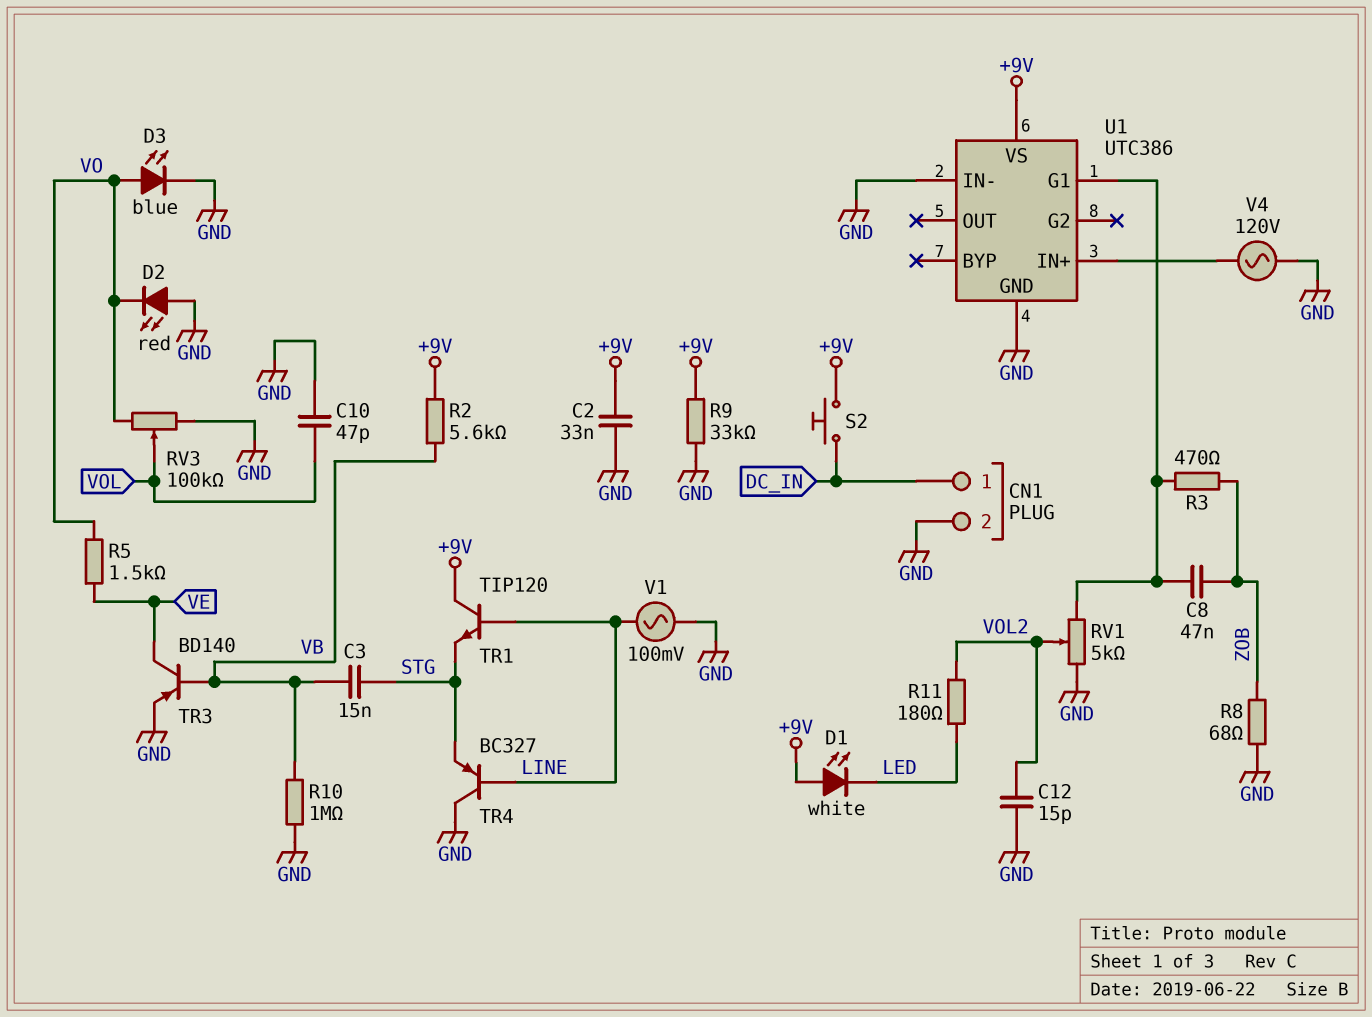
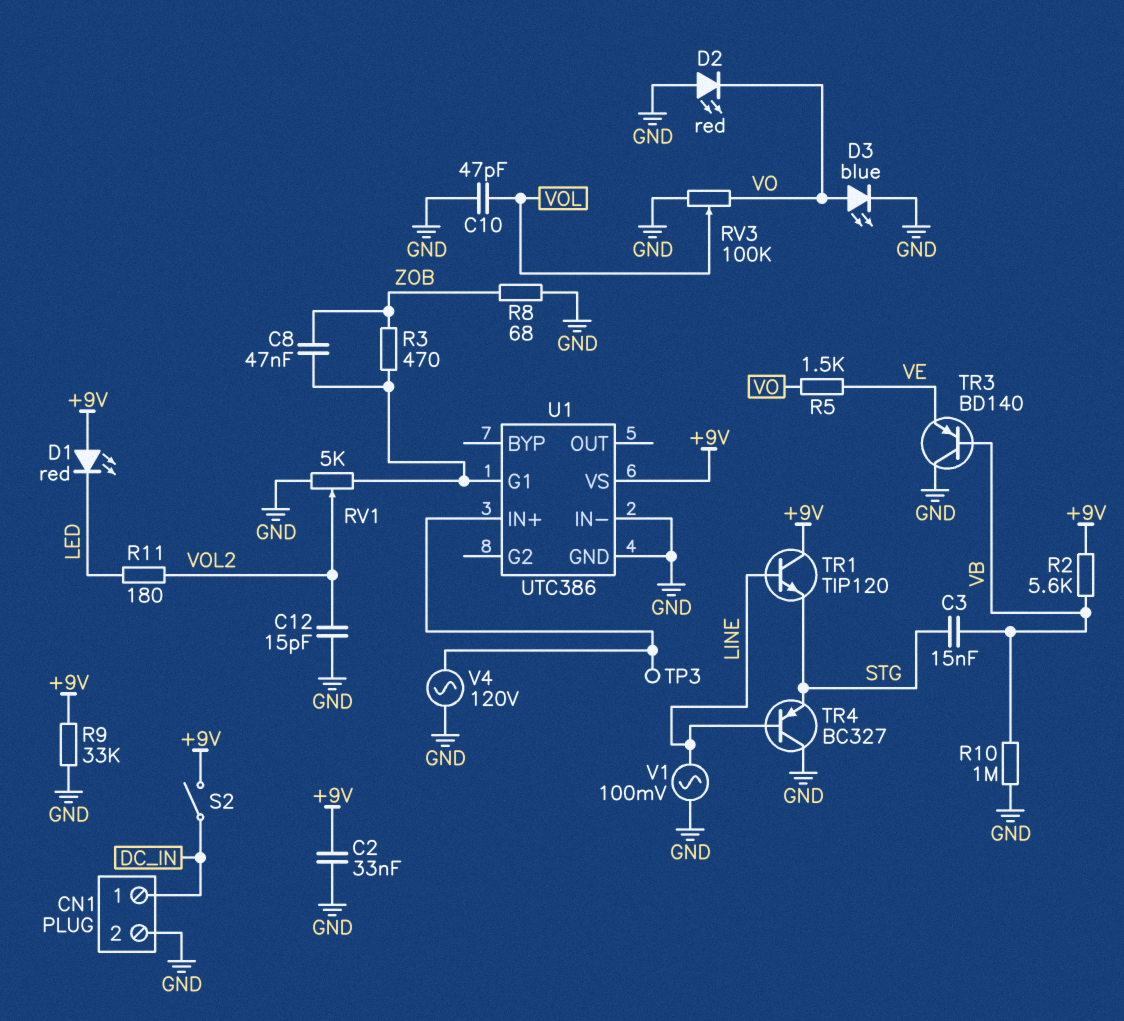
D1: LED white (A +9V, K LED) -> LED red (A +9V, K LED)
S2: button (+9V, DC_IN) -> switch (+9V, DC_IN)
TP3: none -> test point (U1/IN+)
TR3: PNP BD140 (B VB, C VE, E GND) -> PNP BD140 (B VB, C GND, E VE)

